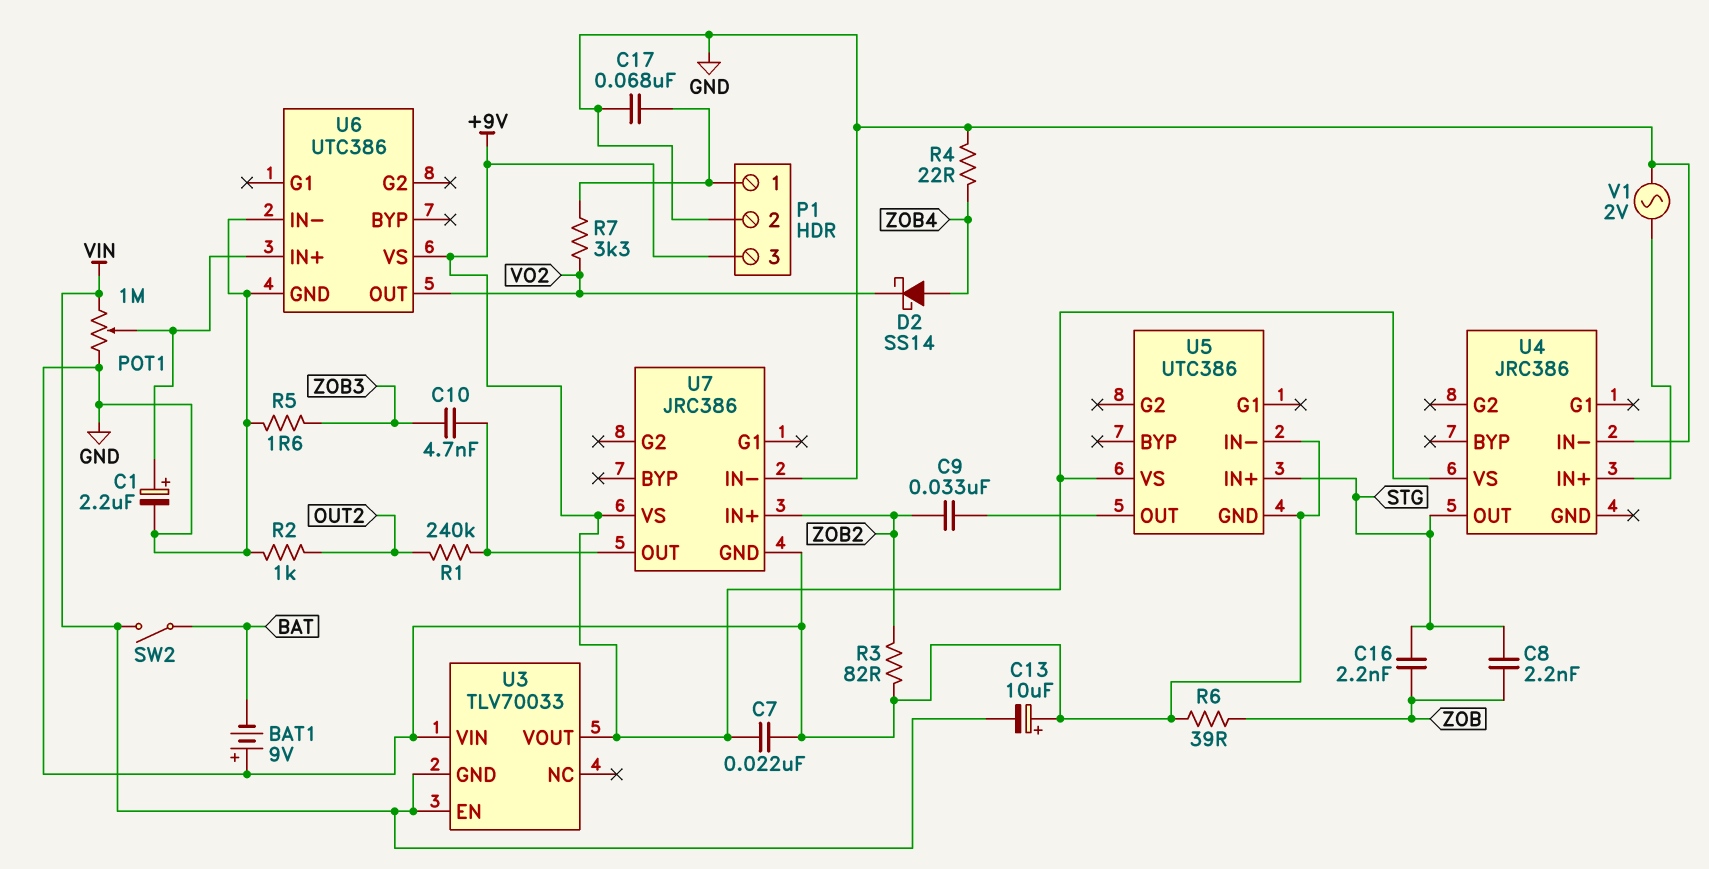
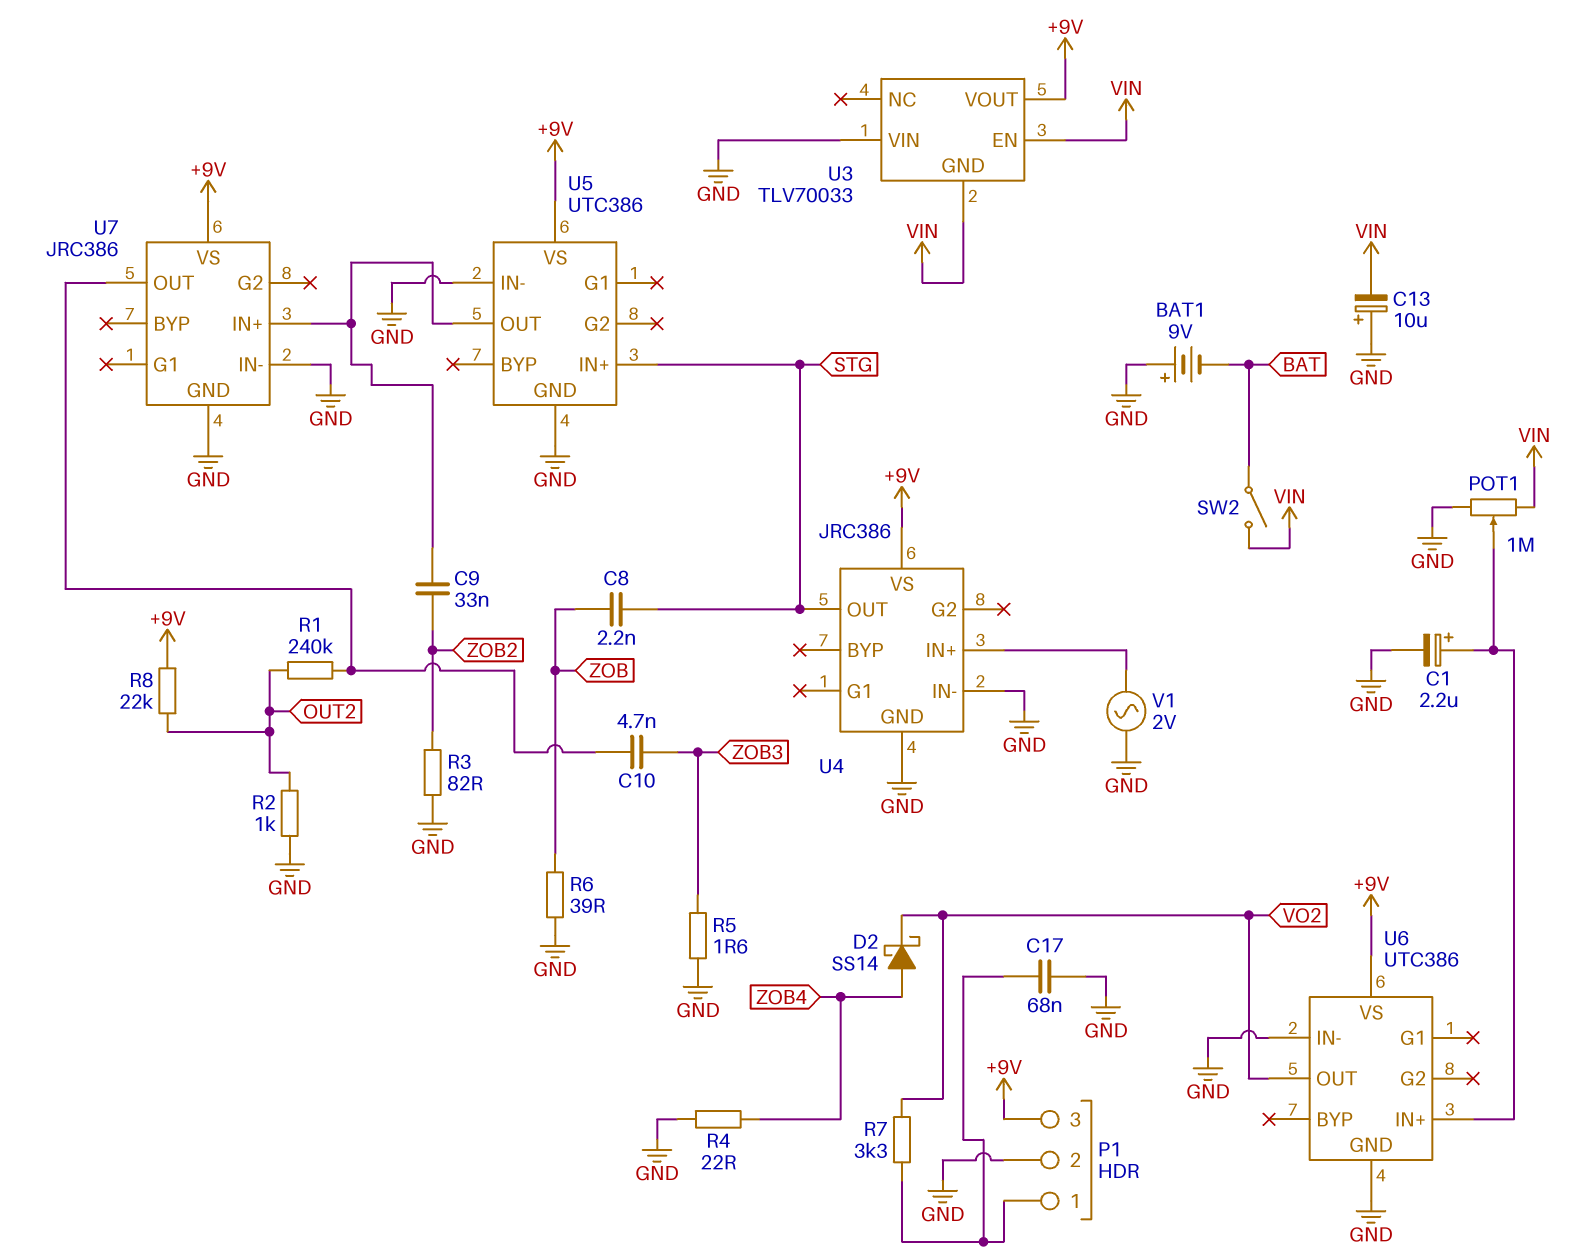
C7: 22nF (+9V, GND) -> none
C16: 2.2nF (STG, ZOB) -> none
R8: none -> 22k (+9V, OUT2)
U4 pin GND: none -> GND
U7 pin IN+: ZOB2 -> U5/OUT

